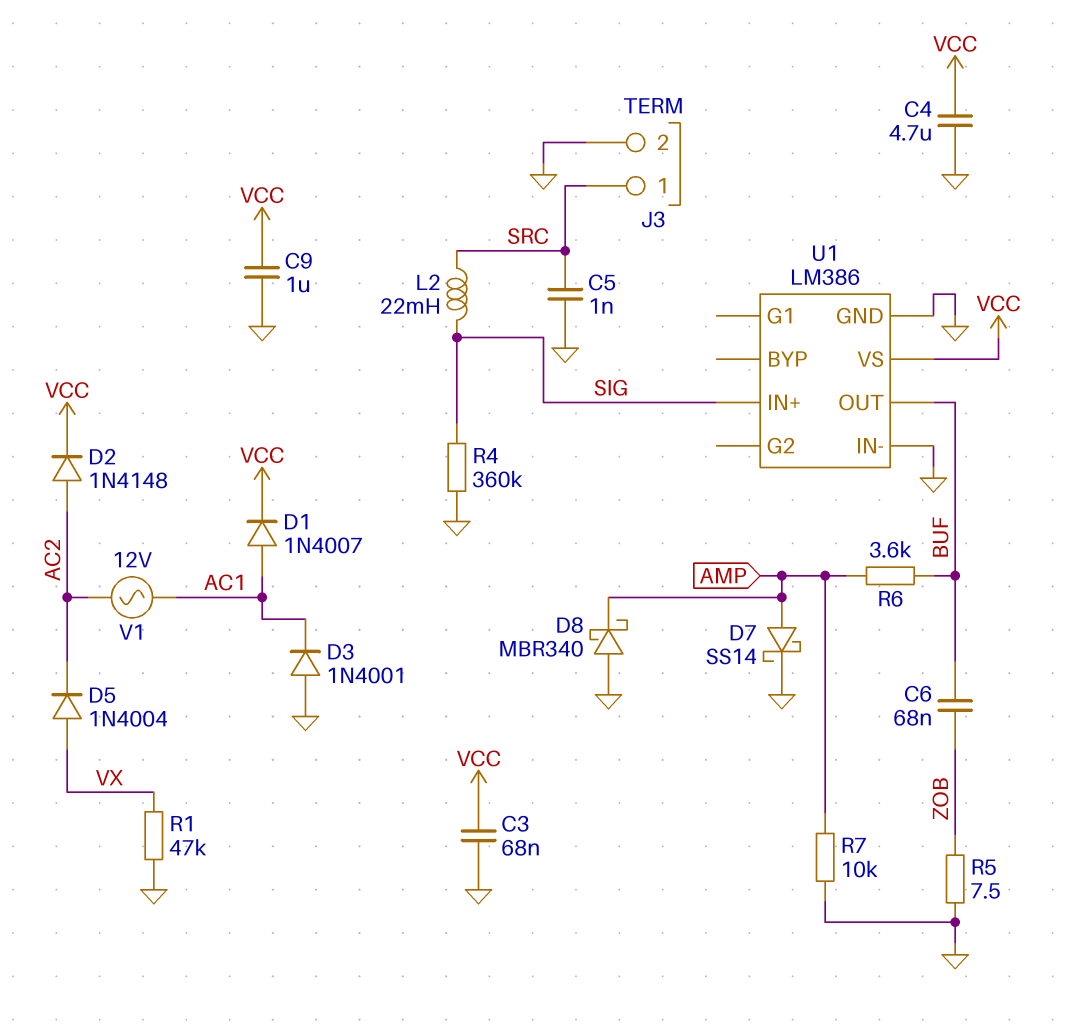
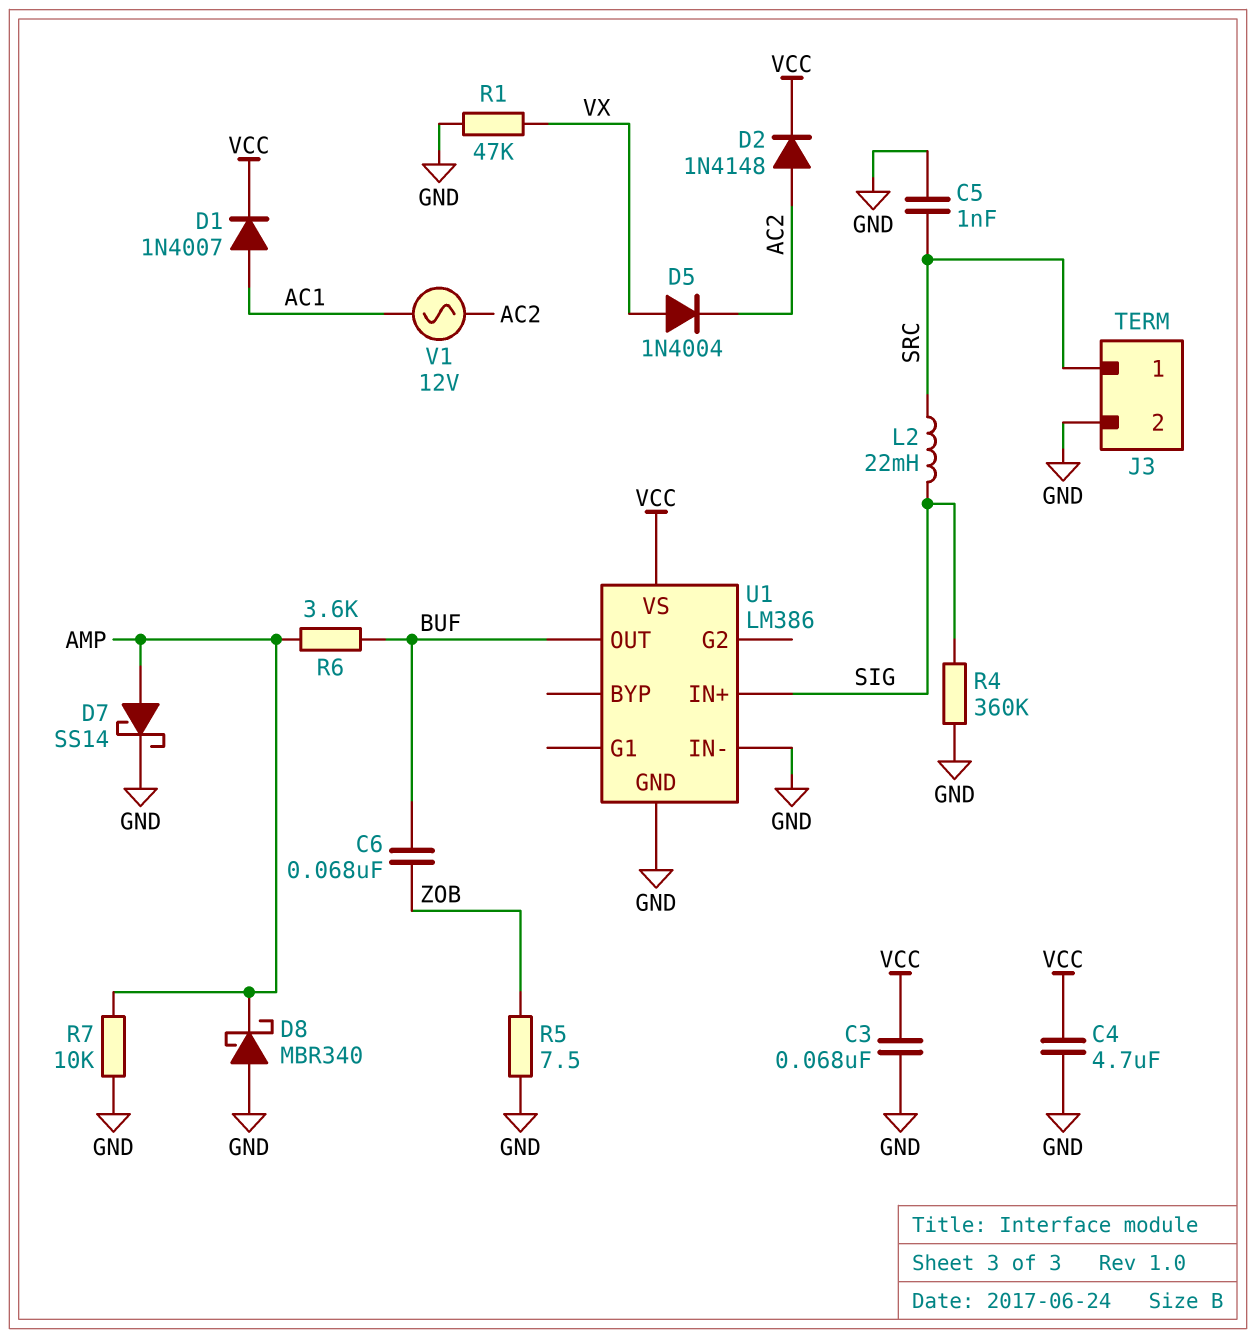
C9: 1uF (GND, VCC) -> none
D3: diode 1N4001 (A GND, K AC1) -> none

